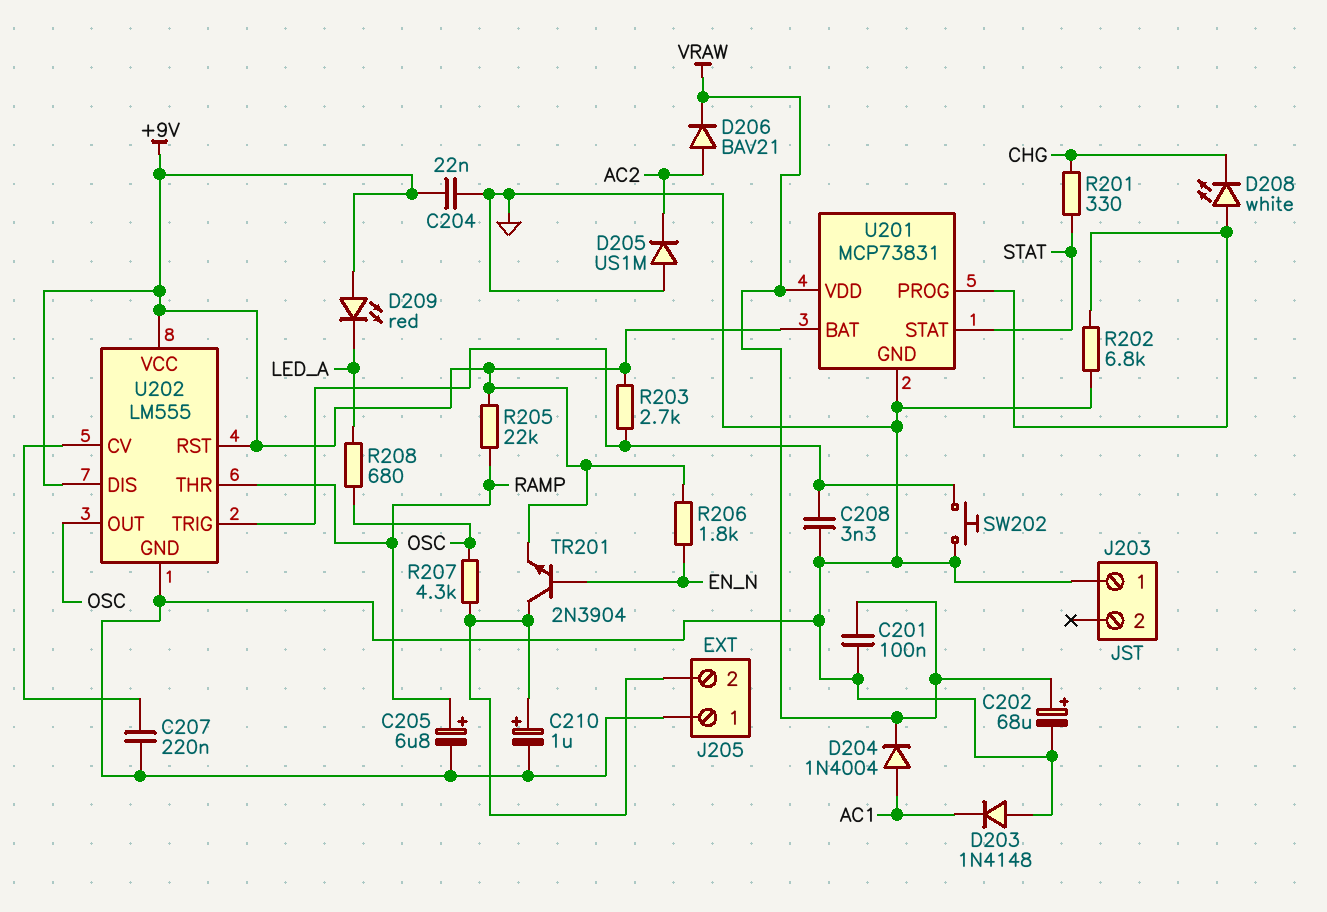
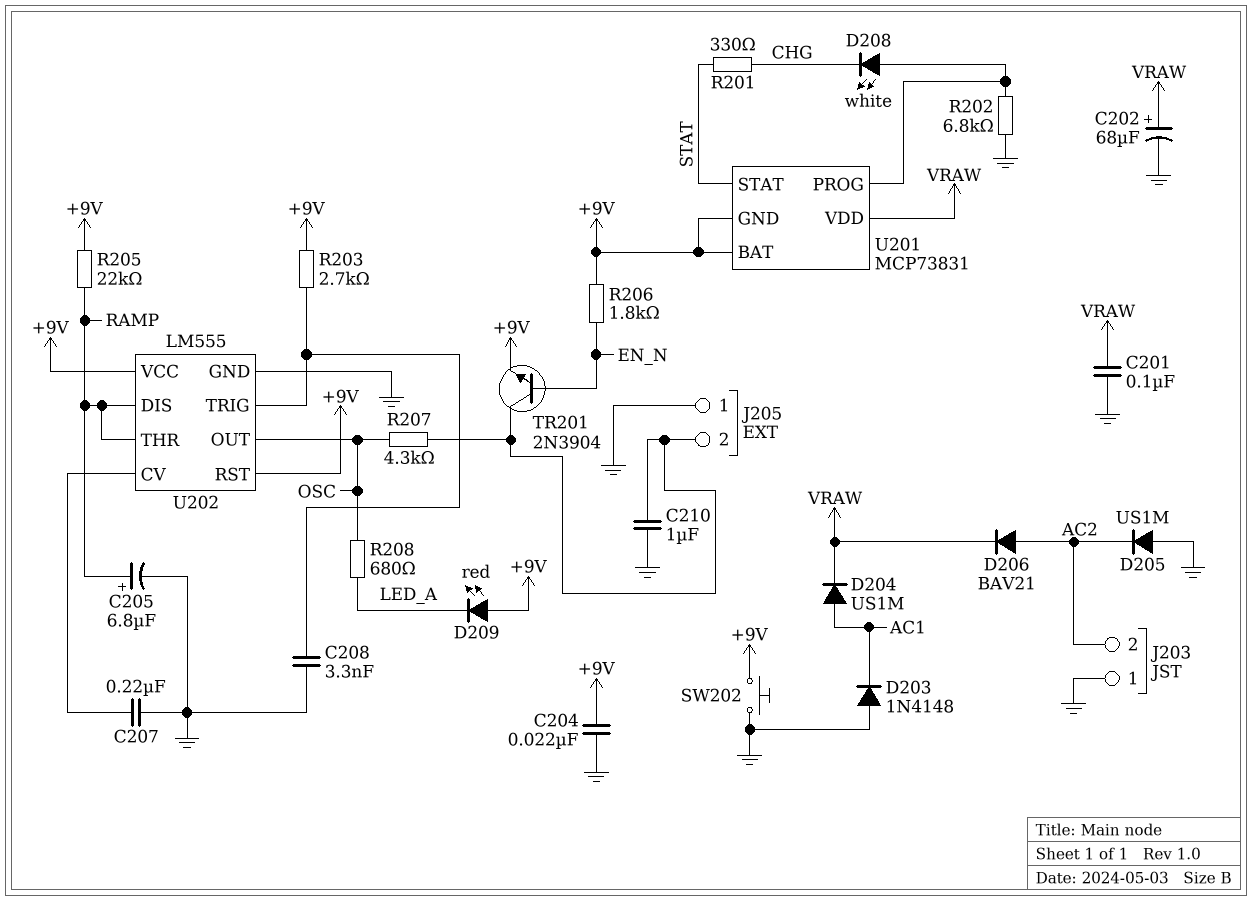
C210: 1uF (plus J205/2, minus GND) -> 1uF (GND, J205/2)
D204: diode 1N4004 (A AC1, K VRAW) -> diode US1M (A AC1, K VRAW)
J203 pin 2: none -> AC2
SW202: button (GND, U202/TRIG) -> button (+9V, GND)
U201 pin GND: GND -> +9V
U202 pin DIS: +9V -> RAMP

